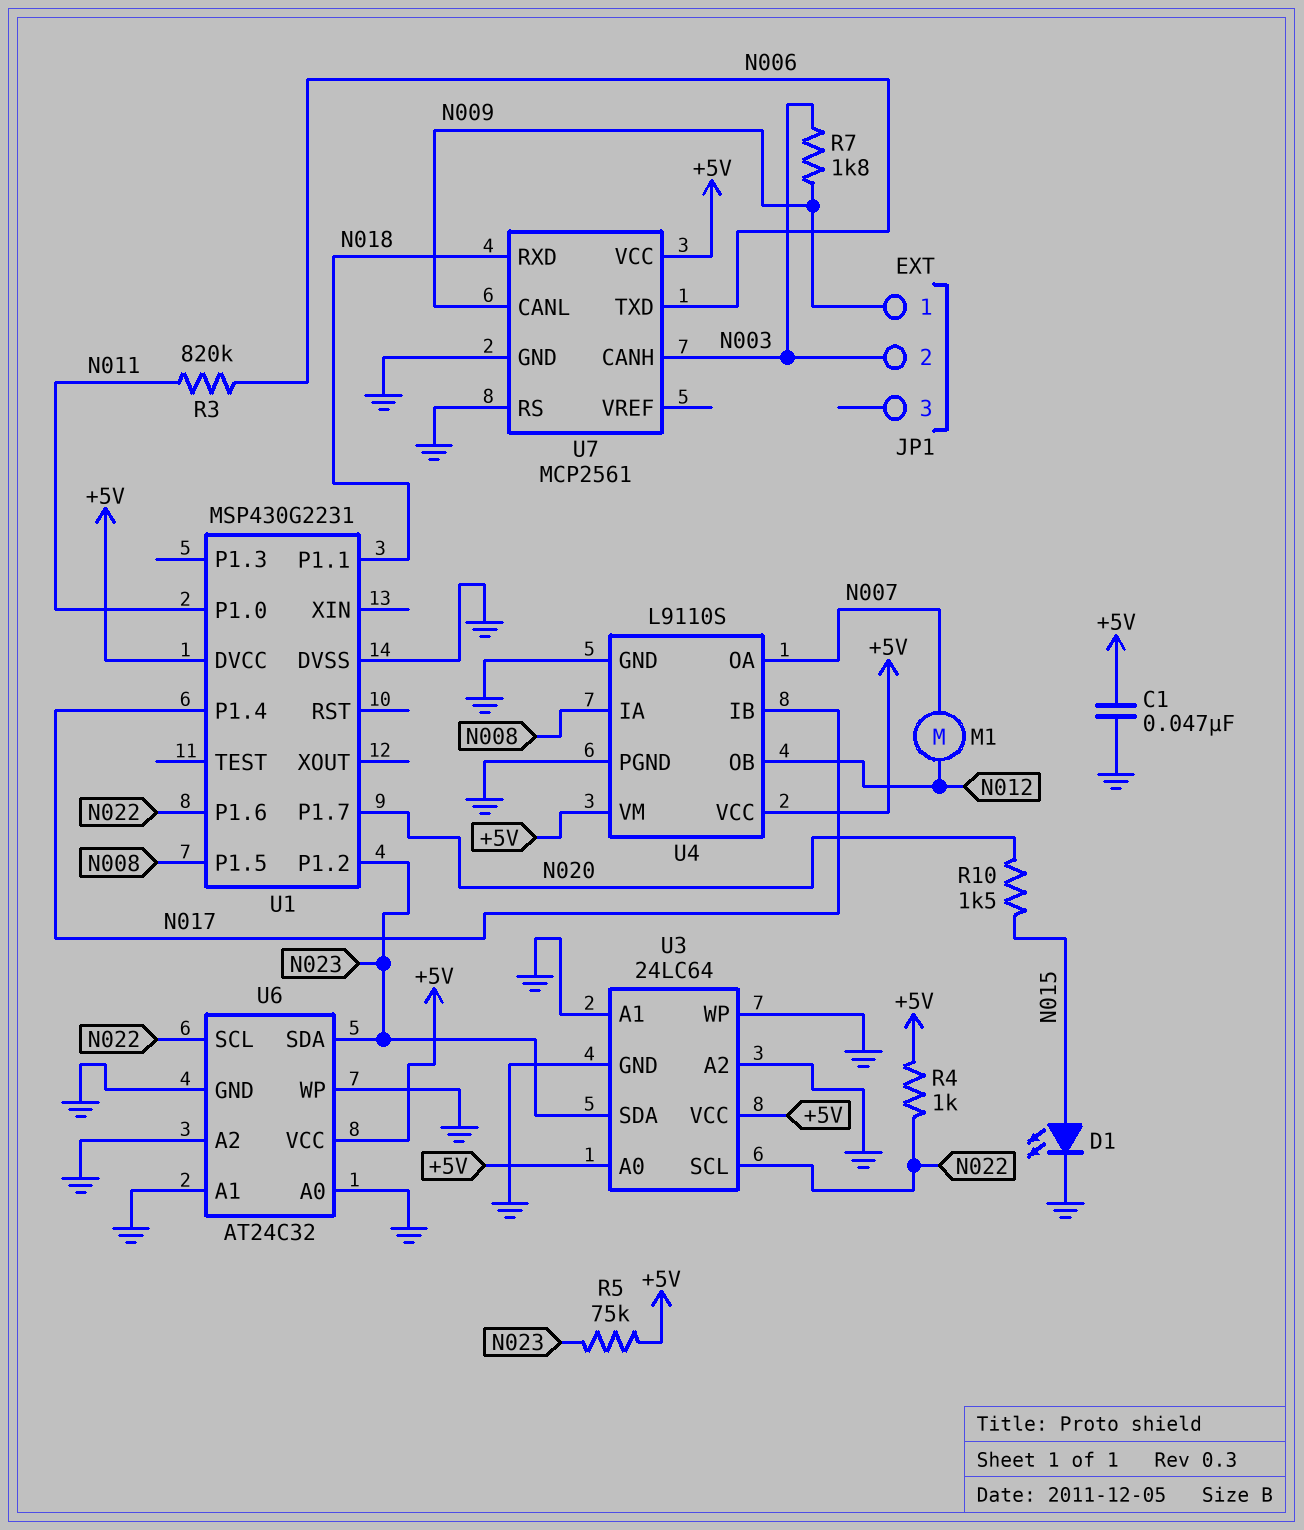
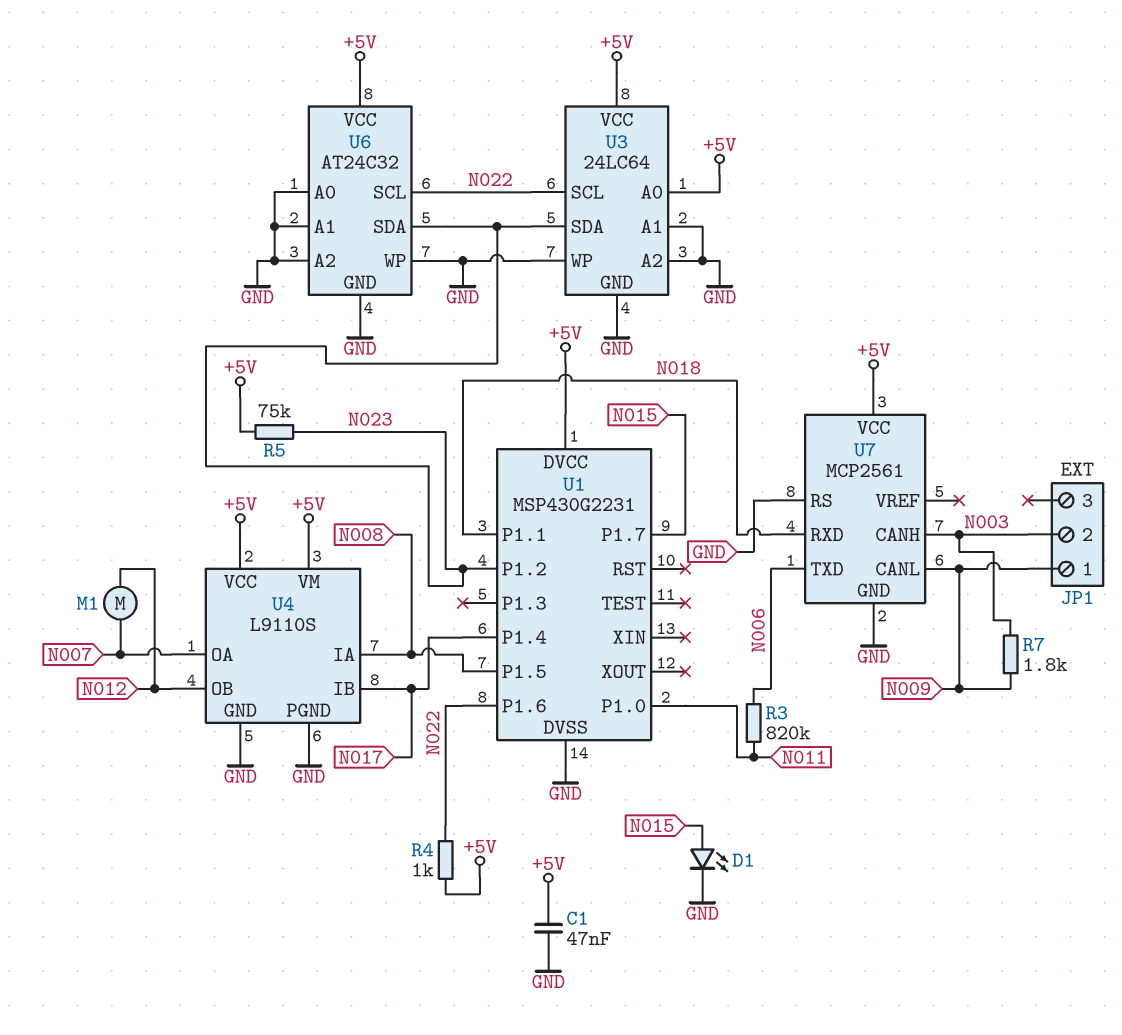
R10: 1.5k (N015, N020) -> none
U1 pin P1.7: N020 -> N015

